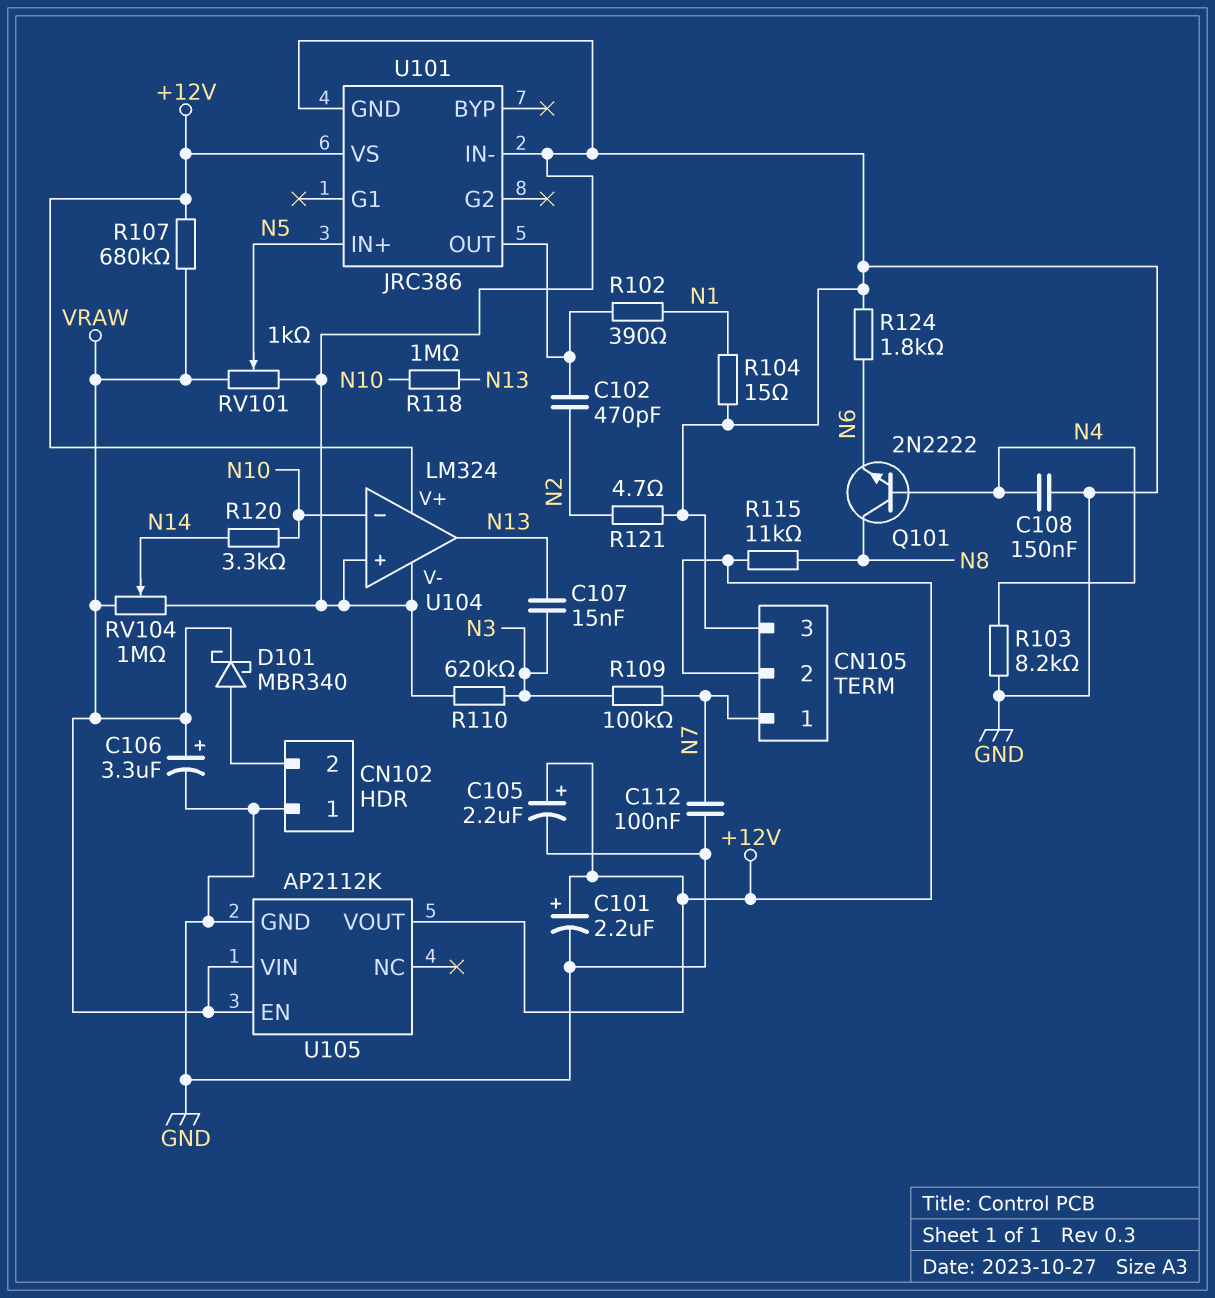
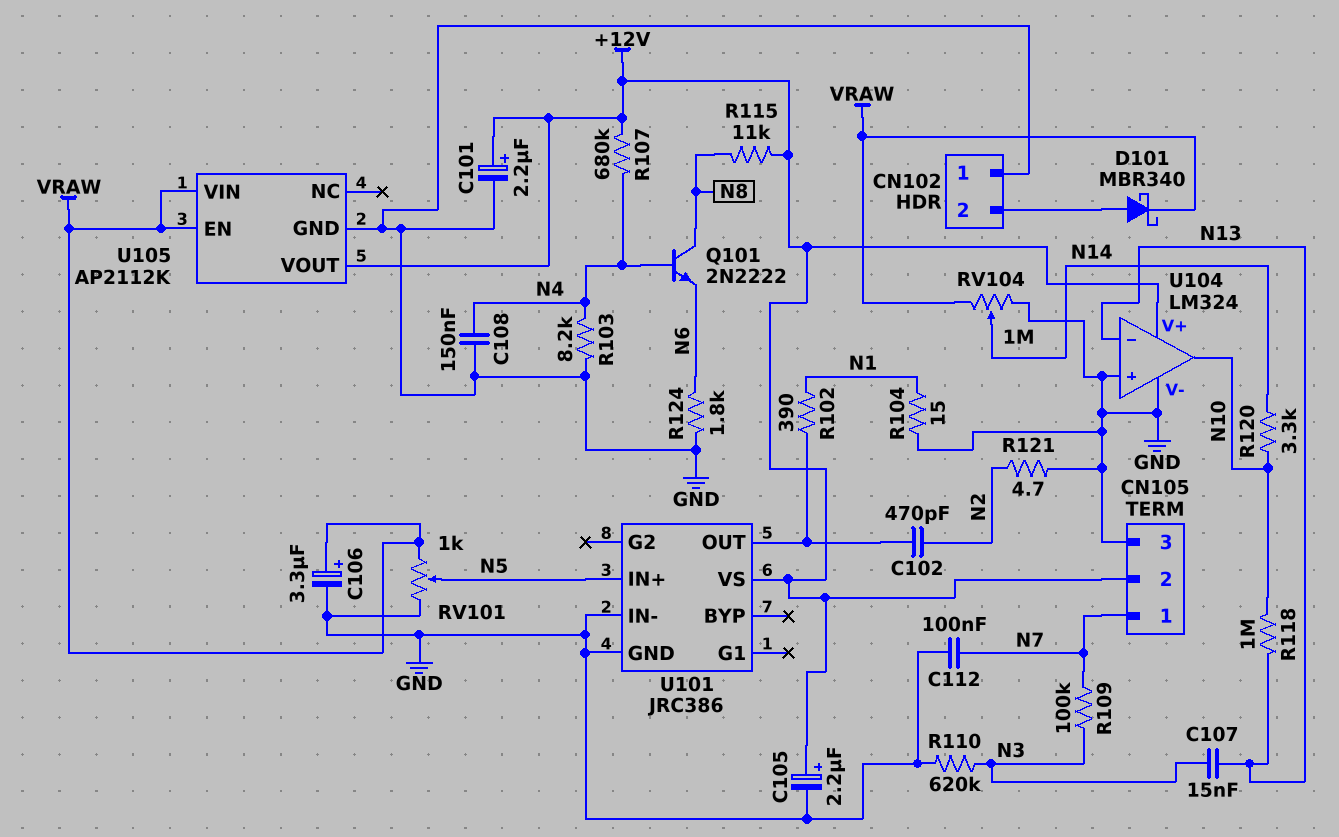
R107: 680k (+12V, VRAW) -> 680k (+12V, N4)
U104 pin in-: N10 -> N13
U104 pin out: N13 -> N10

